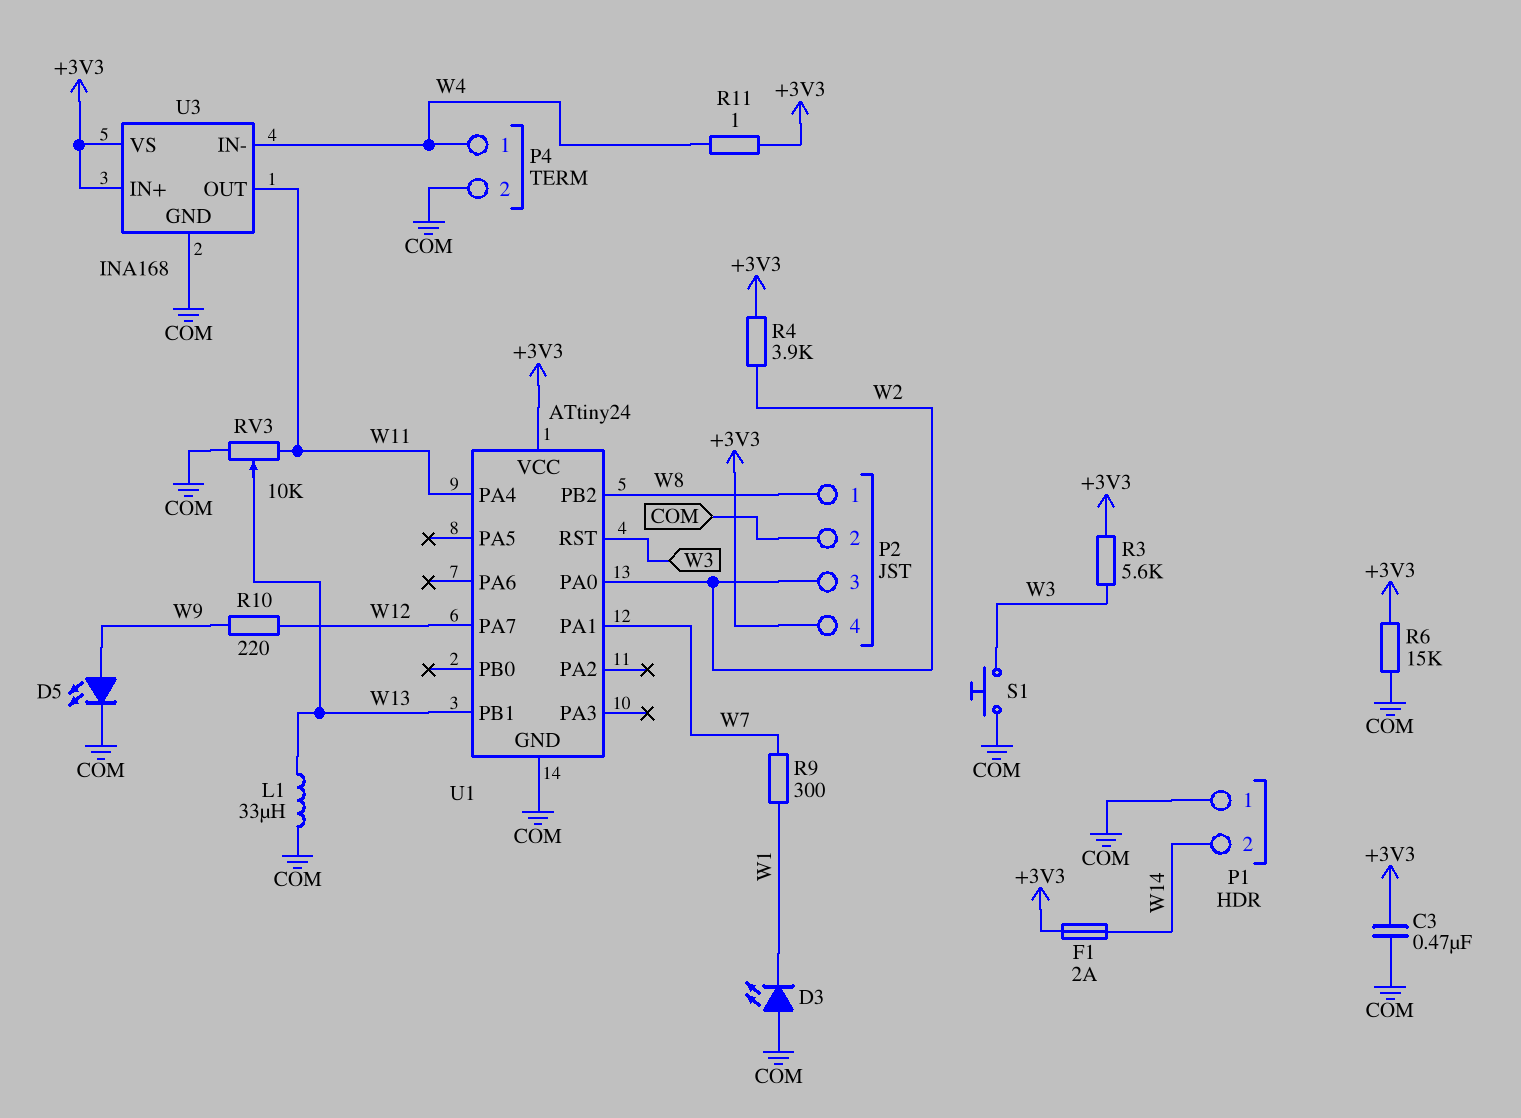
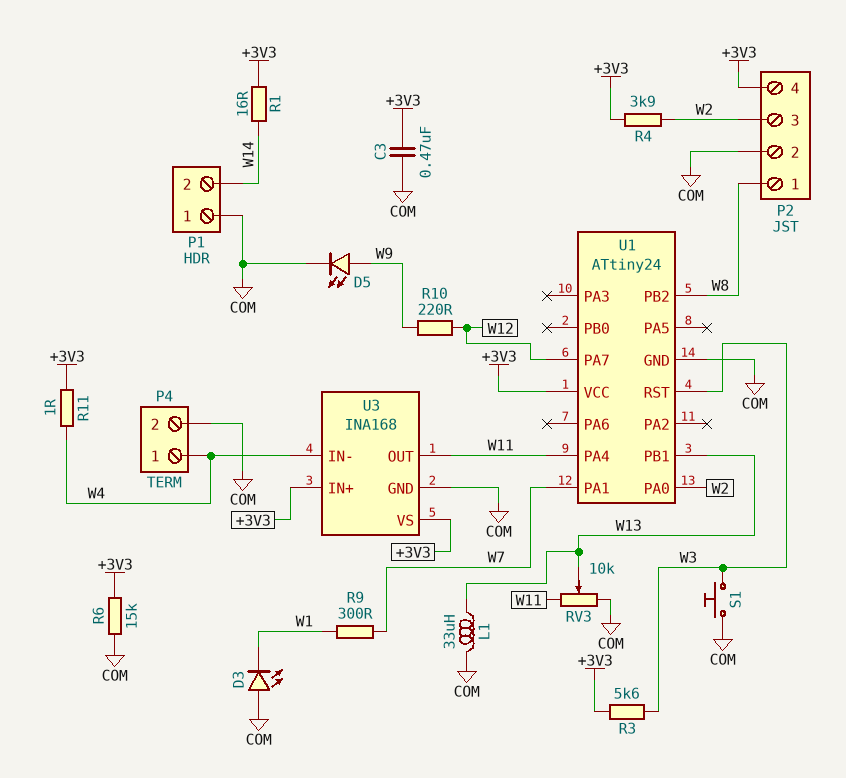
F1: 2A (+3V3, W14) -> none
R1: none -> 16 (+3V3, W14)

